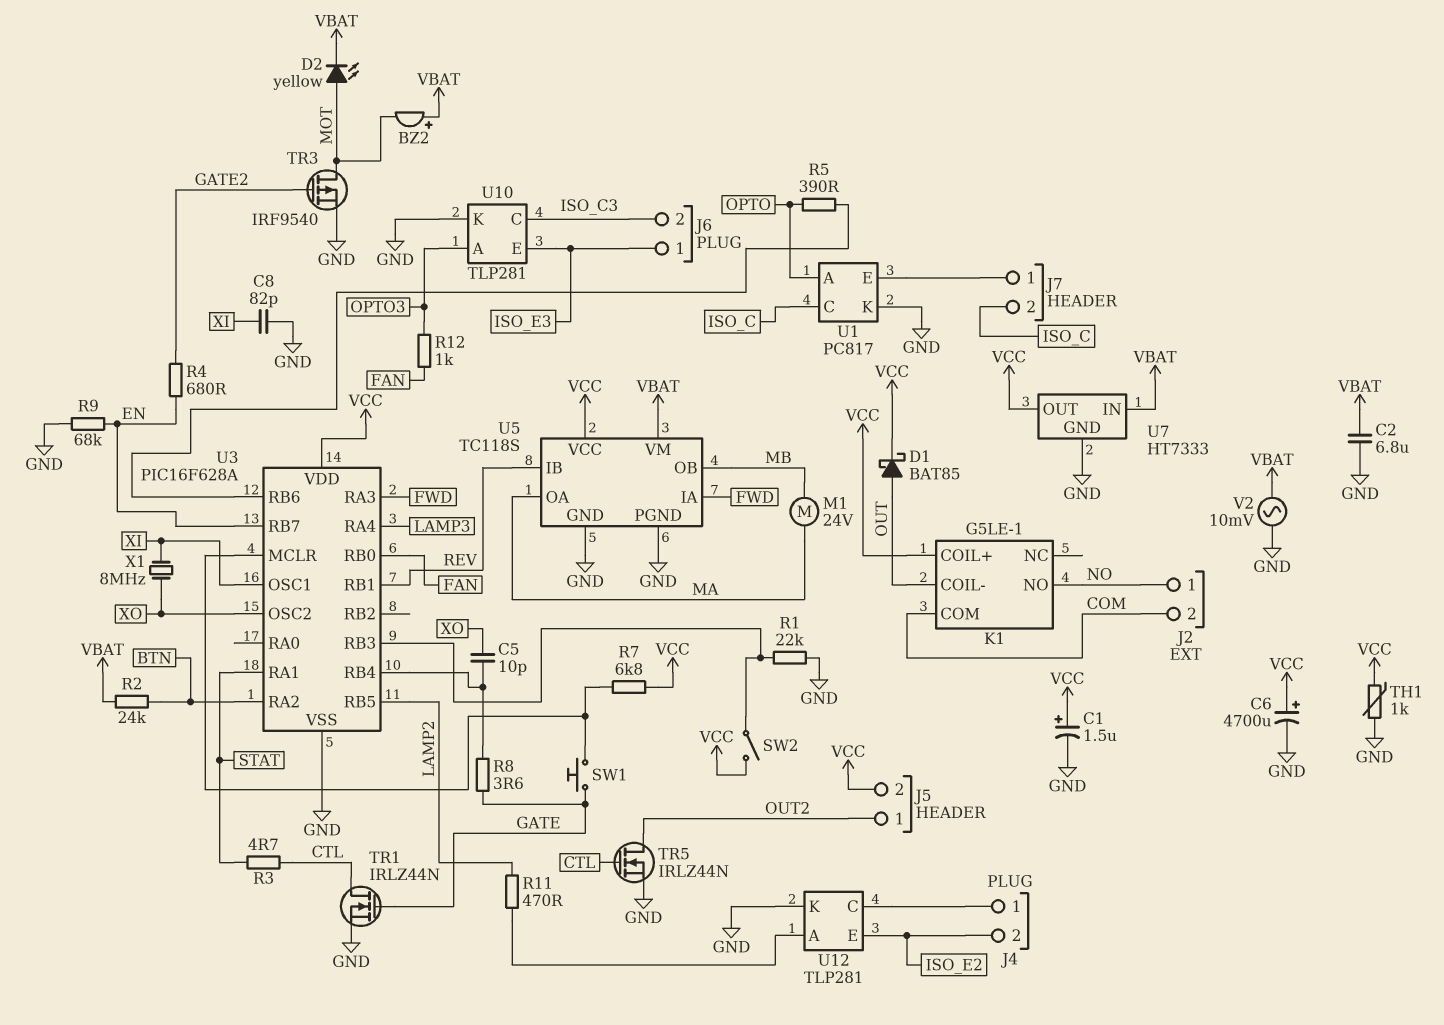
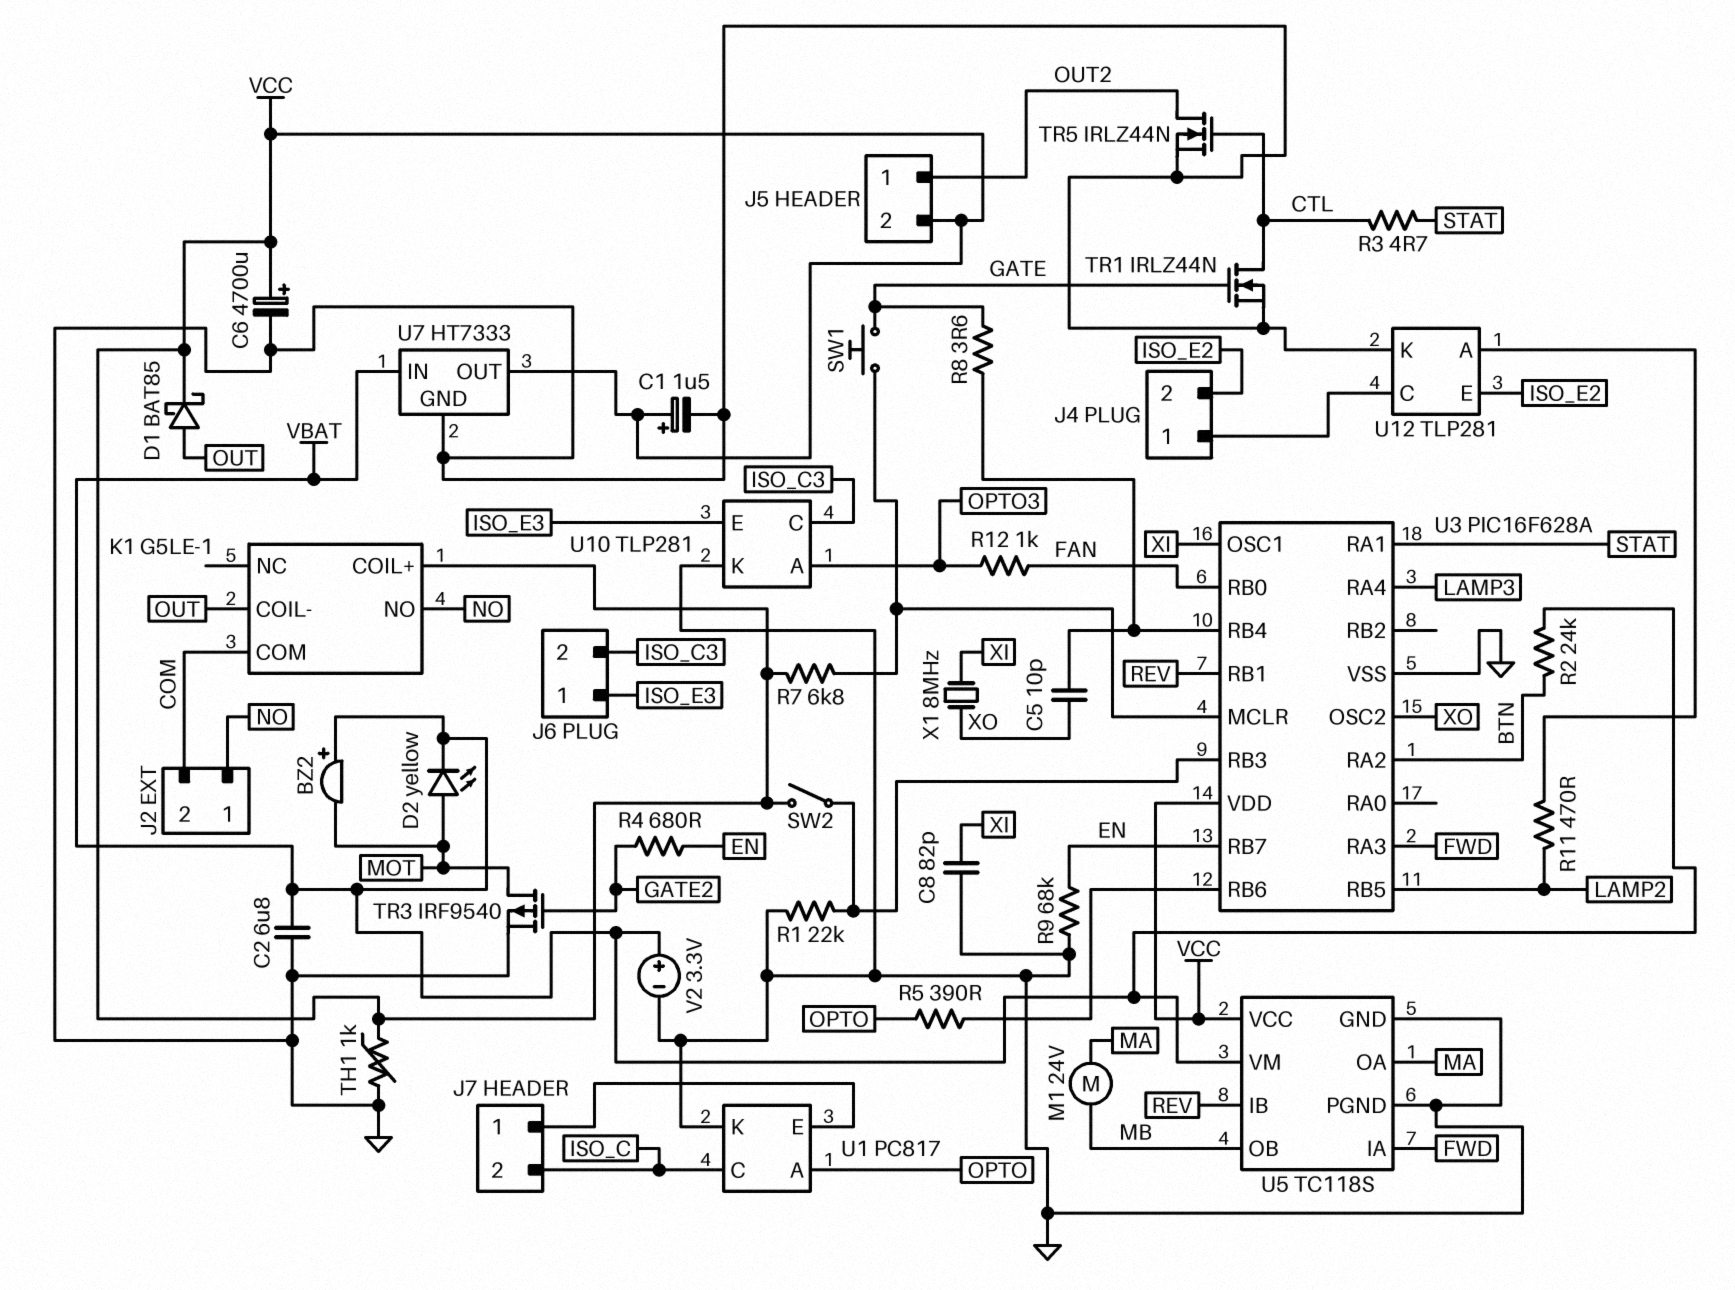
V2: AC 10mV (GND, VBAT) -> 3.3V (plus VBAT, minus GND)

